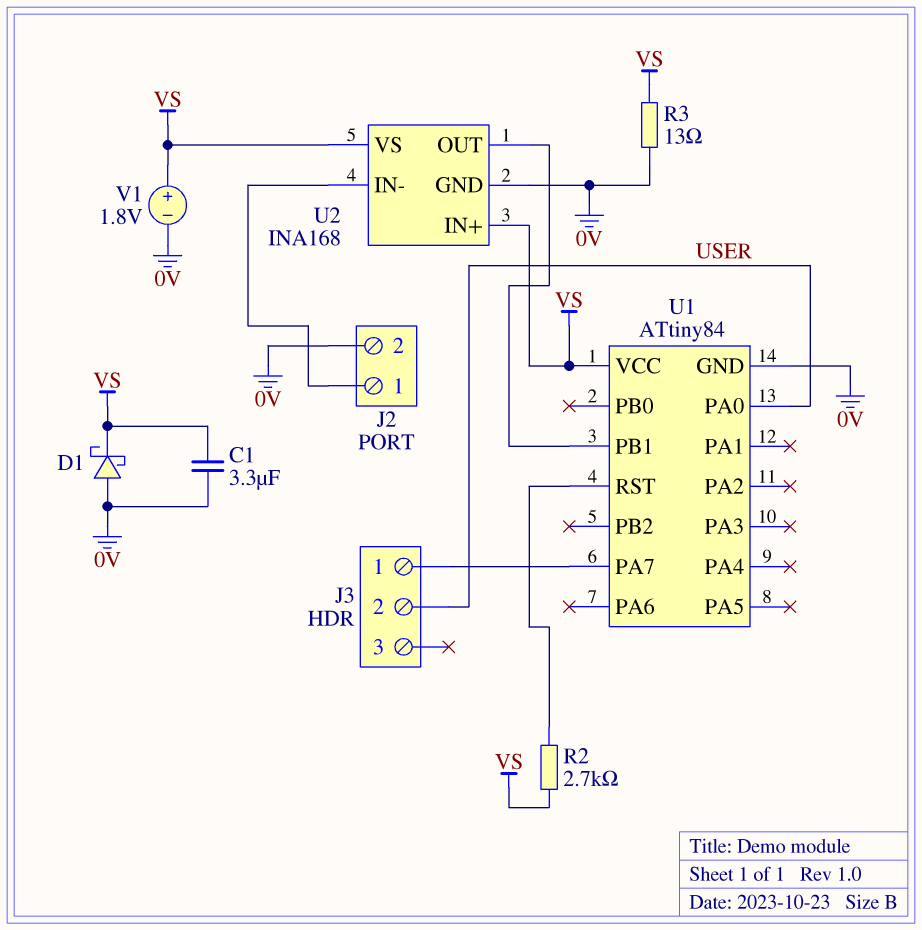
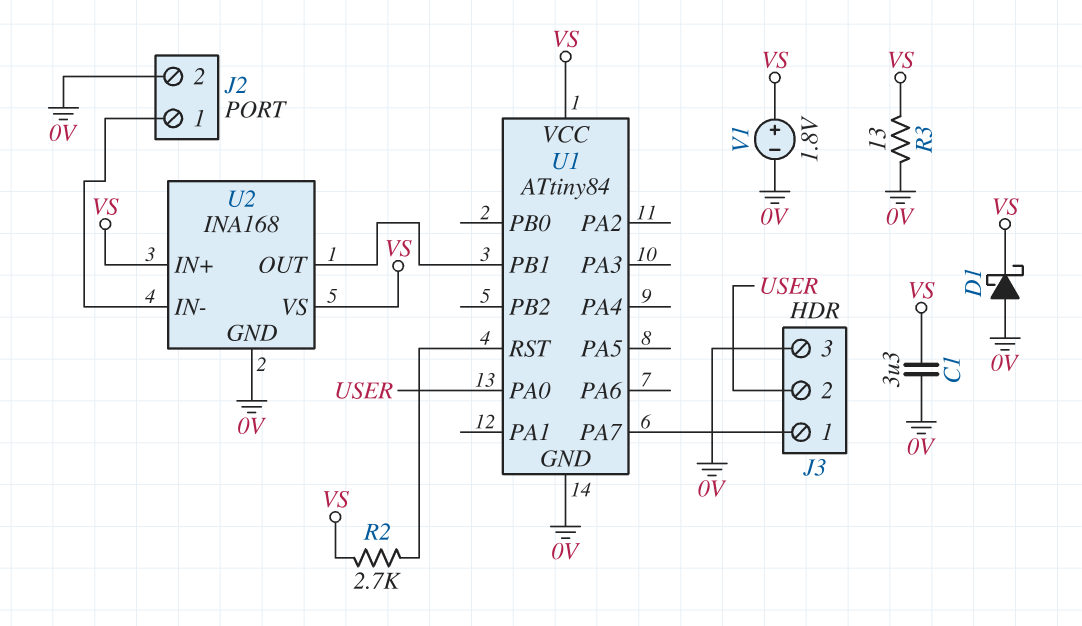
J3 pin 3: none -> 0V

